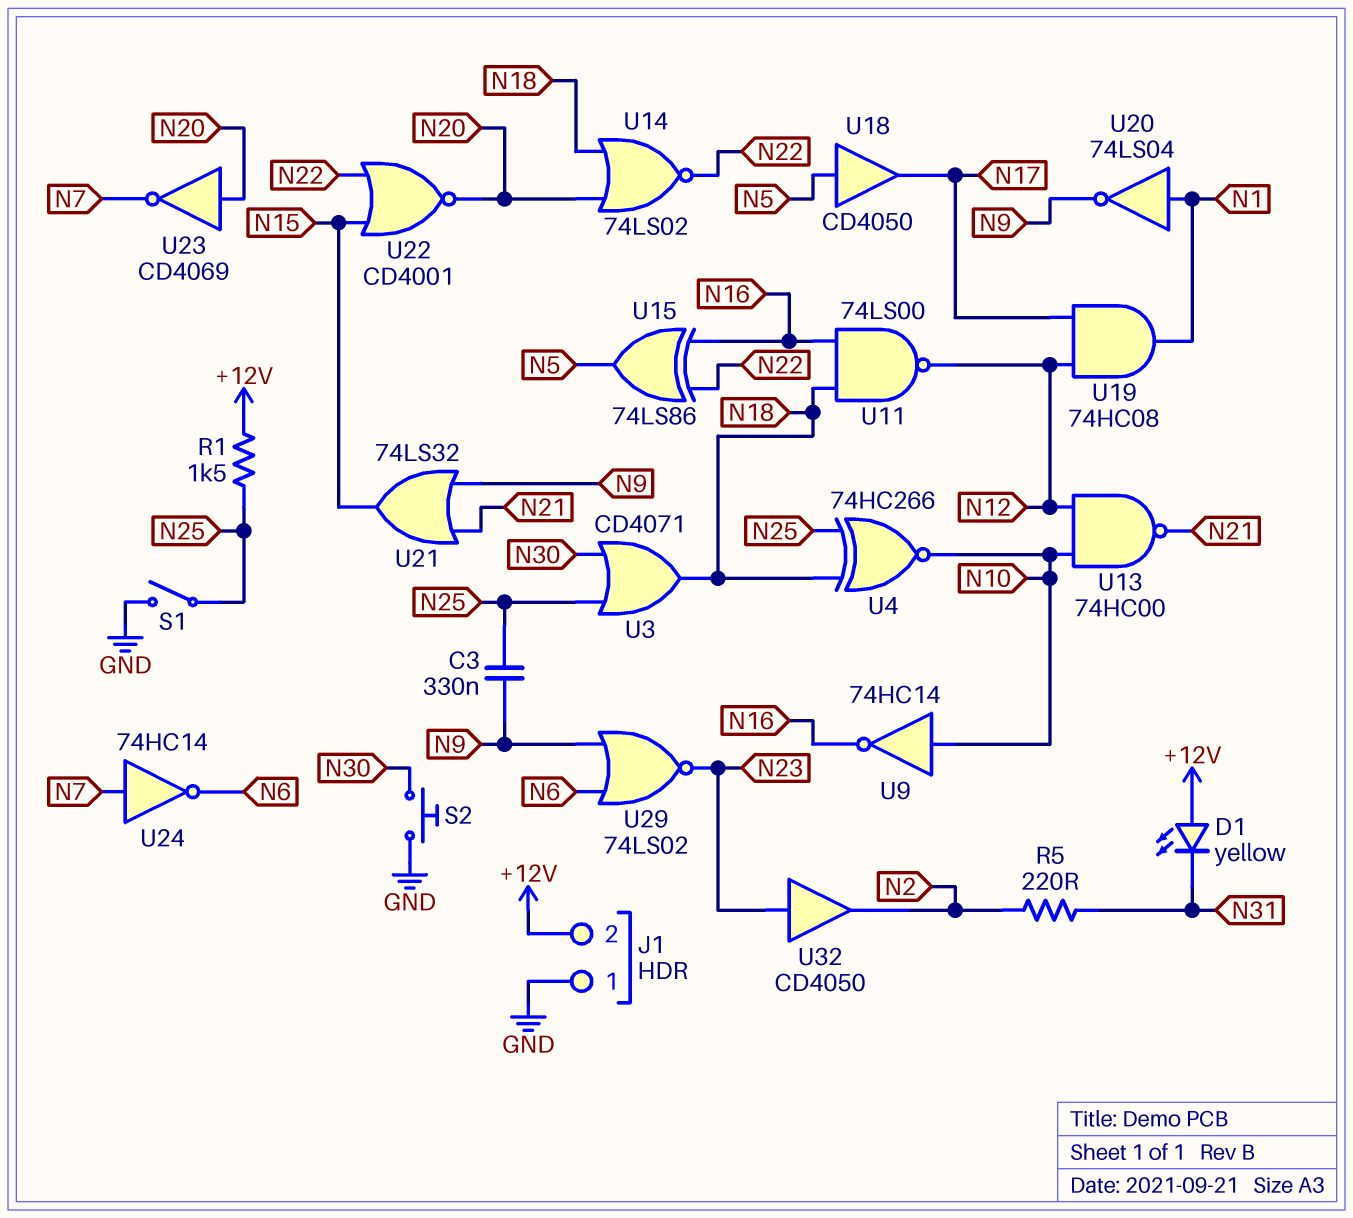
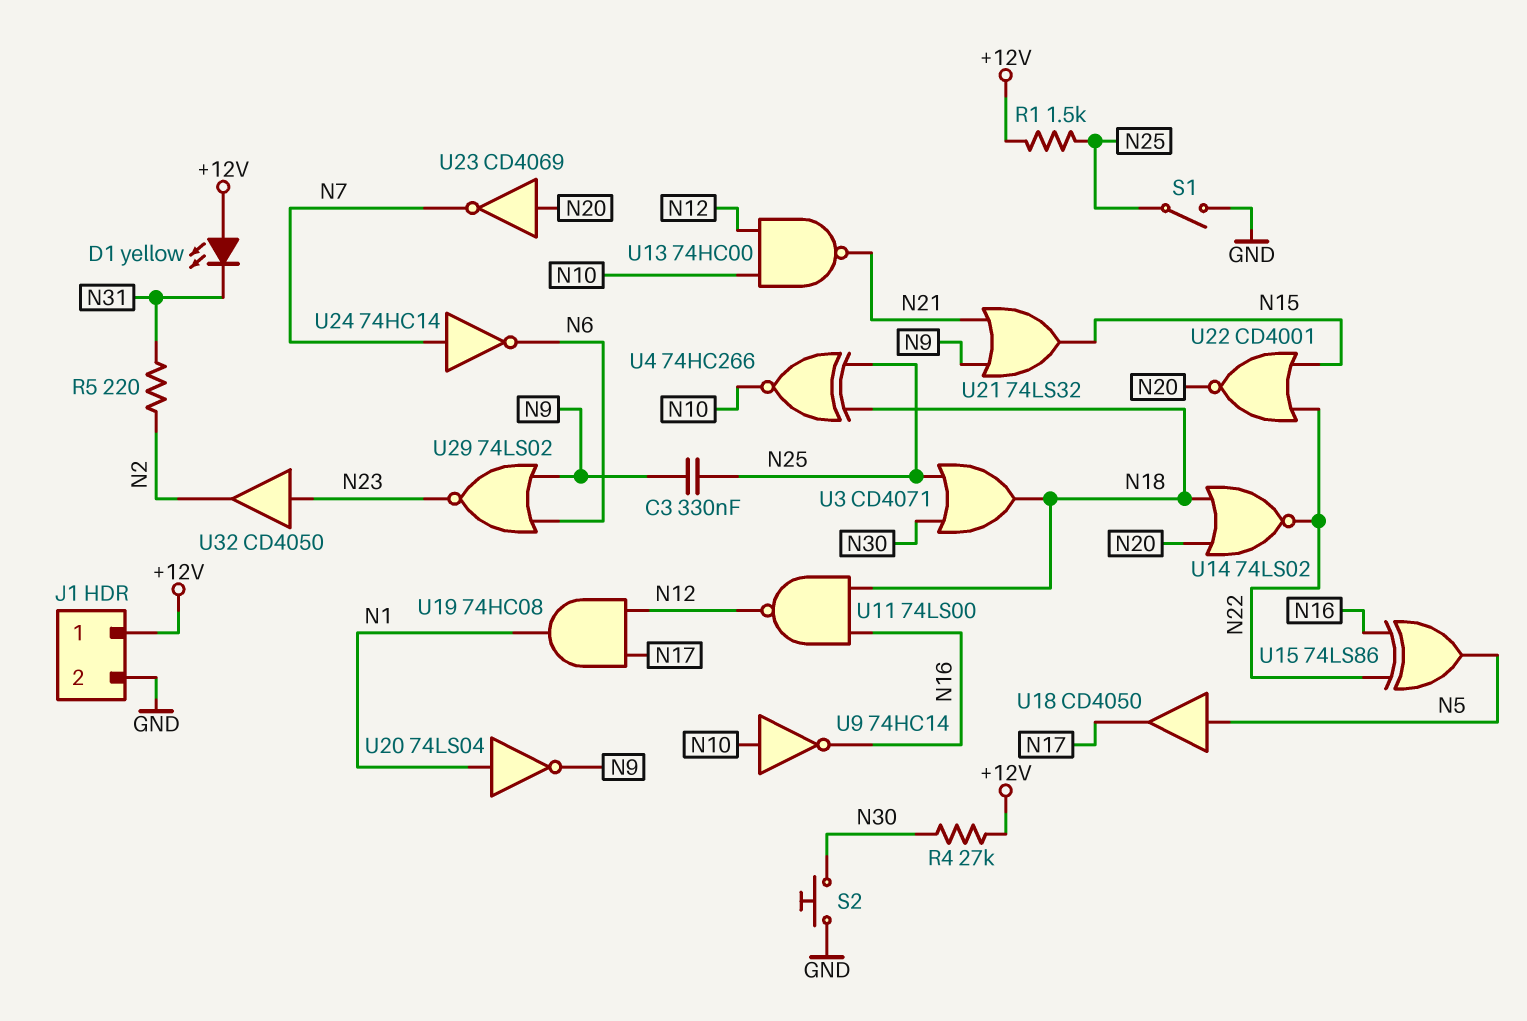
J1 pin 1: GND -> +12V
J1 pin 2: +12V -> GND
R4: none -> 27k (+12V, N30)

